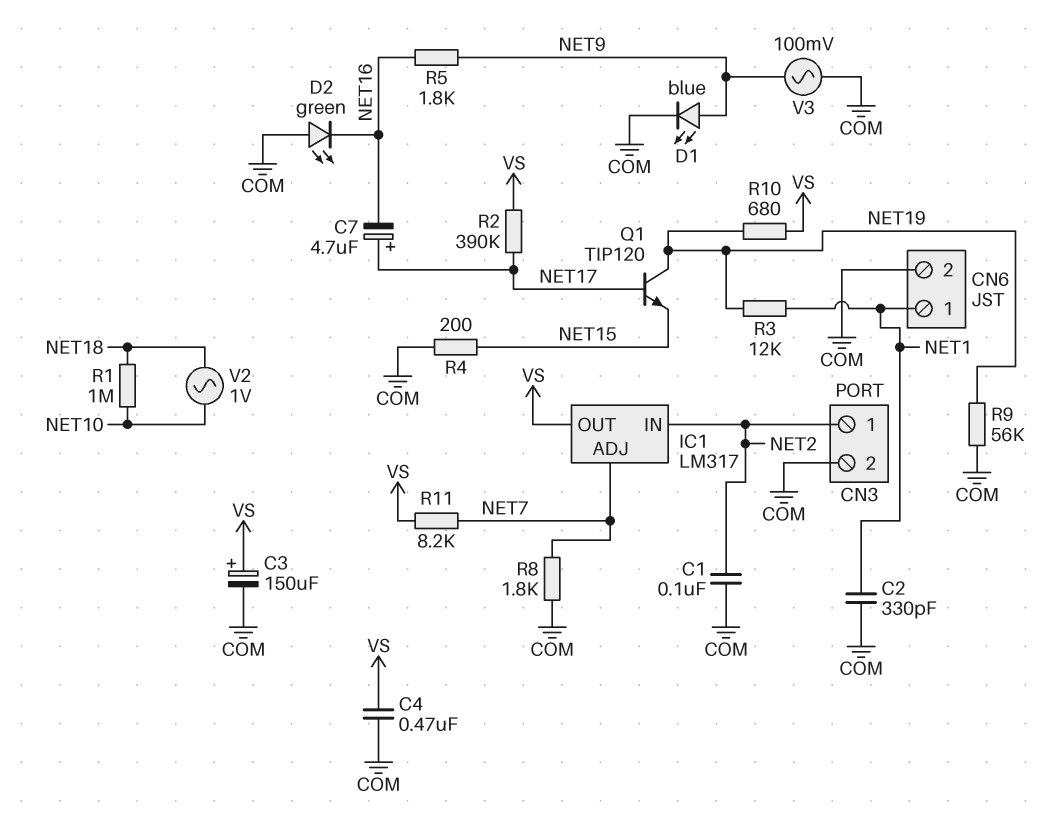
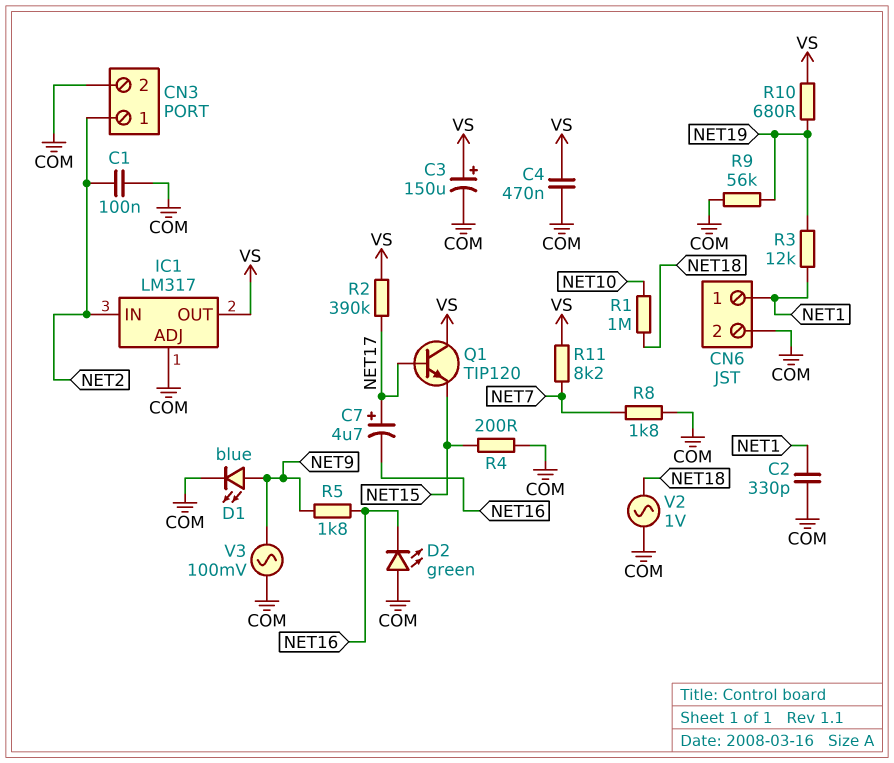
IC1 pin ADJ: NET7 -> COM
Q1: NPN TIP120 (B NET17, C NET19, E NET15) -> NPN TIP120 (B NET17, C VS, E NET15)
V2: AC 1V (NET10, NET18) -> AC 1V (COM, NET18)

